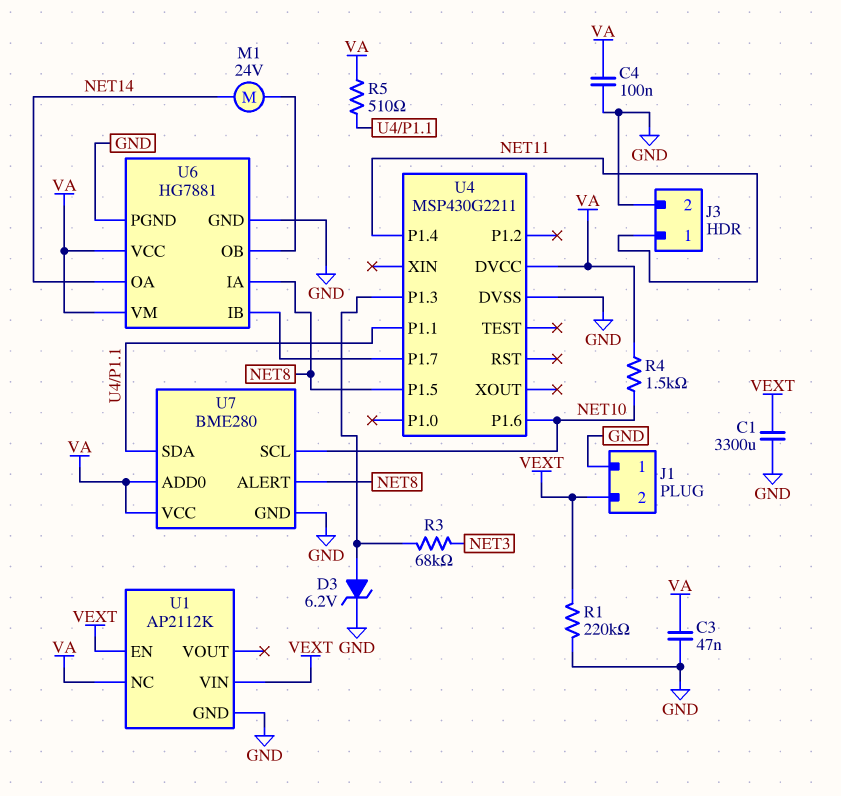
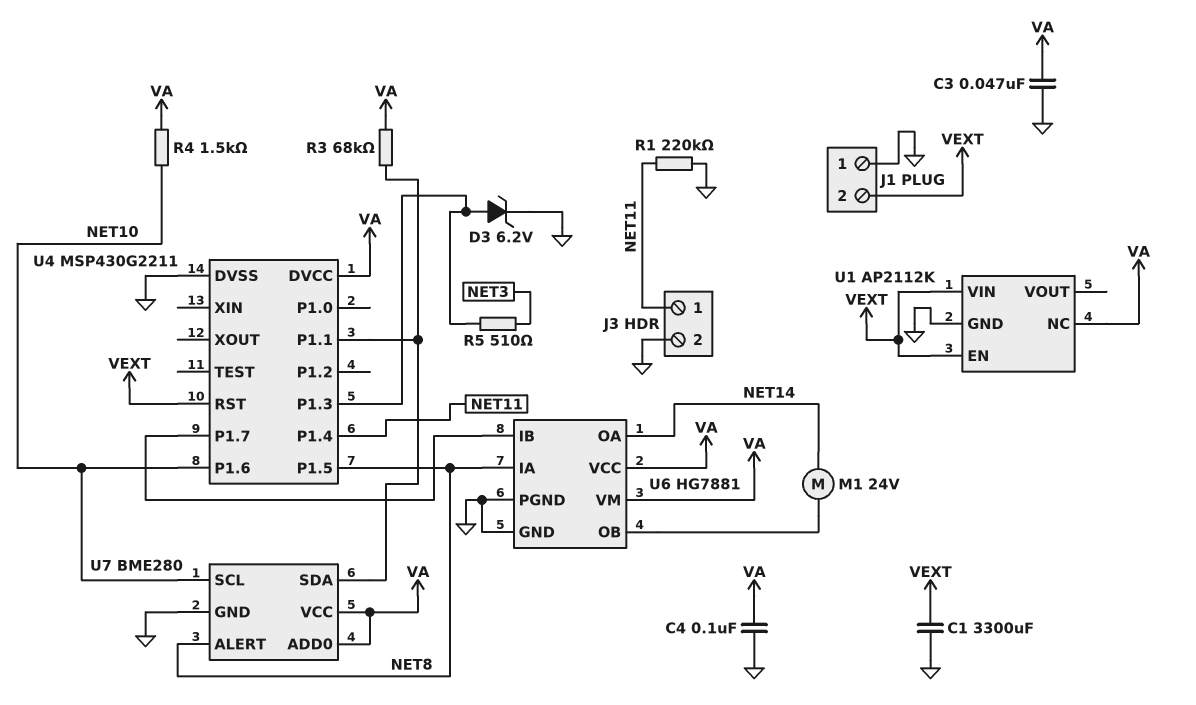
R1: 220k (GND, VEXT) -> 220k (GND, NET11)
R3: 68k (NET3, U4/P1.3) -> 68k (U4/P1.1, VA)
R5: 510 (U4/P1.1, VA) -> 510 (NET3, U4/P1.3)
U4 pin RST: none -> VEXT

